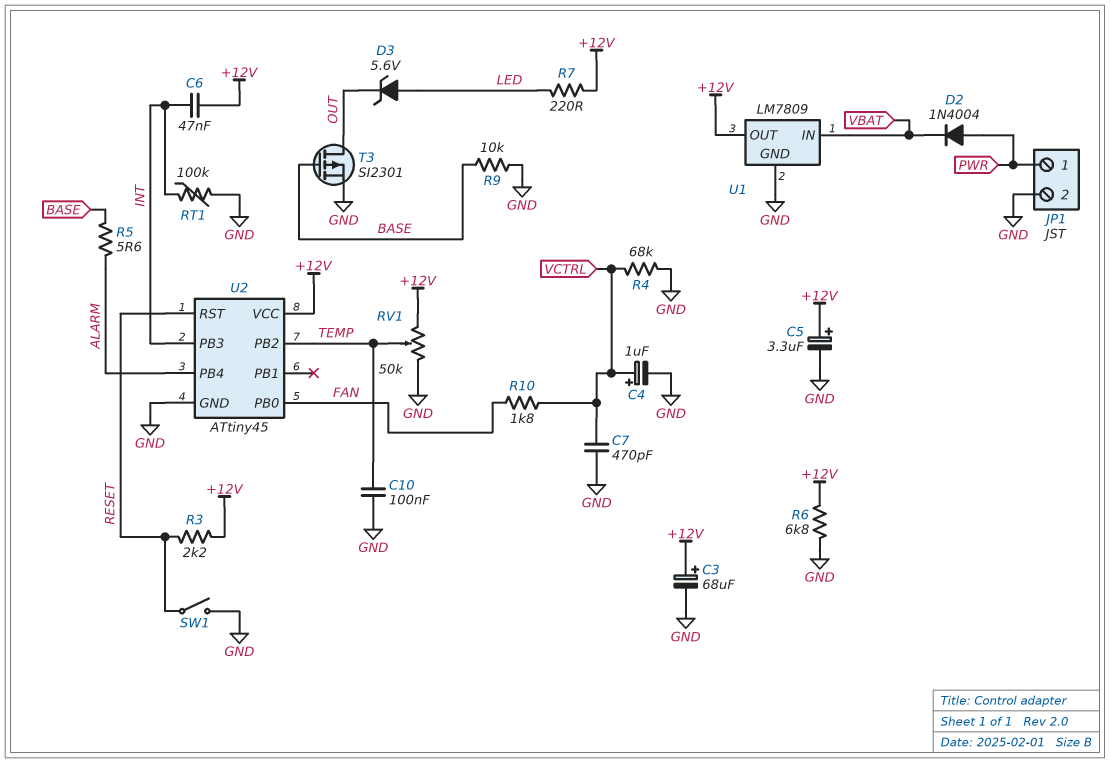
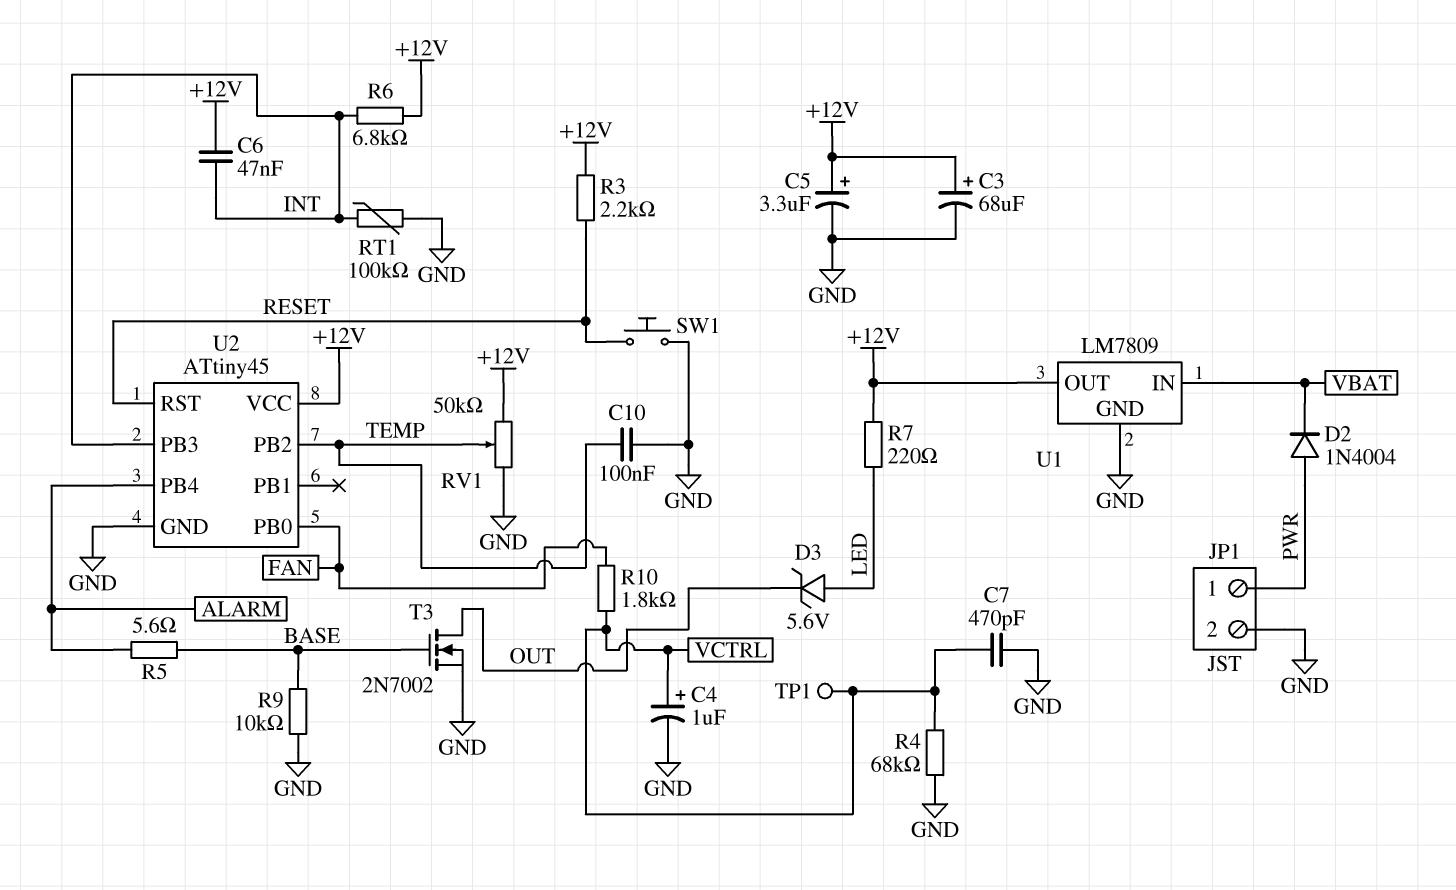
R6: 6.8k (+12V, GND) -> 6.8k (+12V, INT)
SW1: switch (GND, RESET) -> button (GND, RESET)
T3: PMOS SI2301 (G BASE, D OUT, S GND) -> NMOS 2N7002 (G BASE, D OUT, S GND)
TP1: none -> test point (VCTRL)

